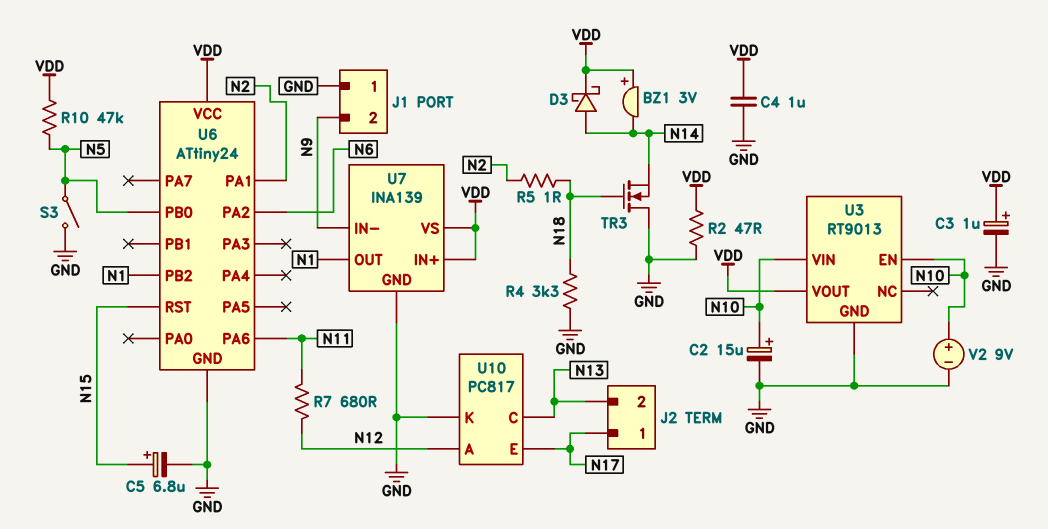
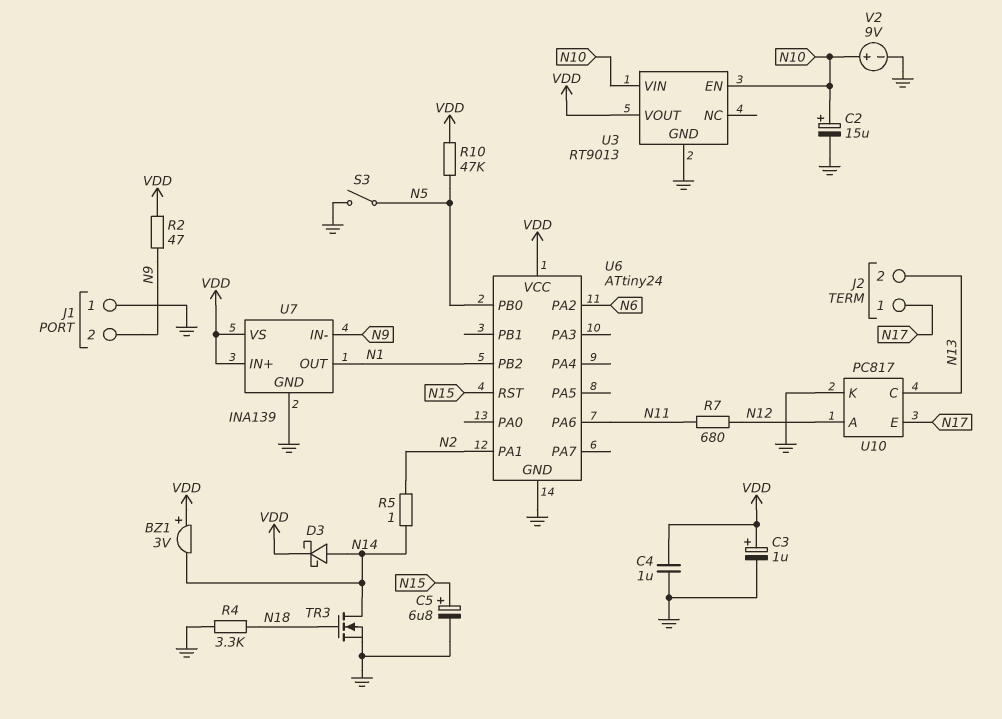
R2: 47 (GND, VDD) -> 47 (N9, VDD)
R5: 1 (N2, N18) -> 1 (N2, N14)
TR3: NMOS (G N18, D GND, S N14) -> NMOS (G N18, D N14, S GND)

